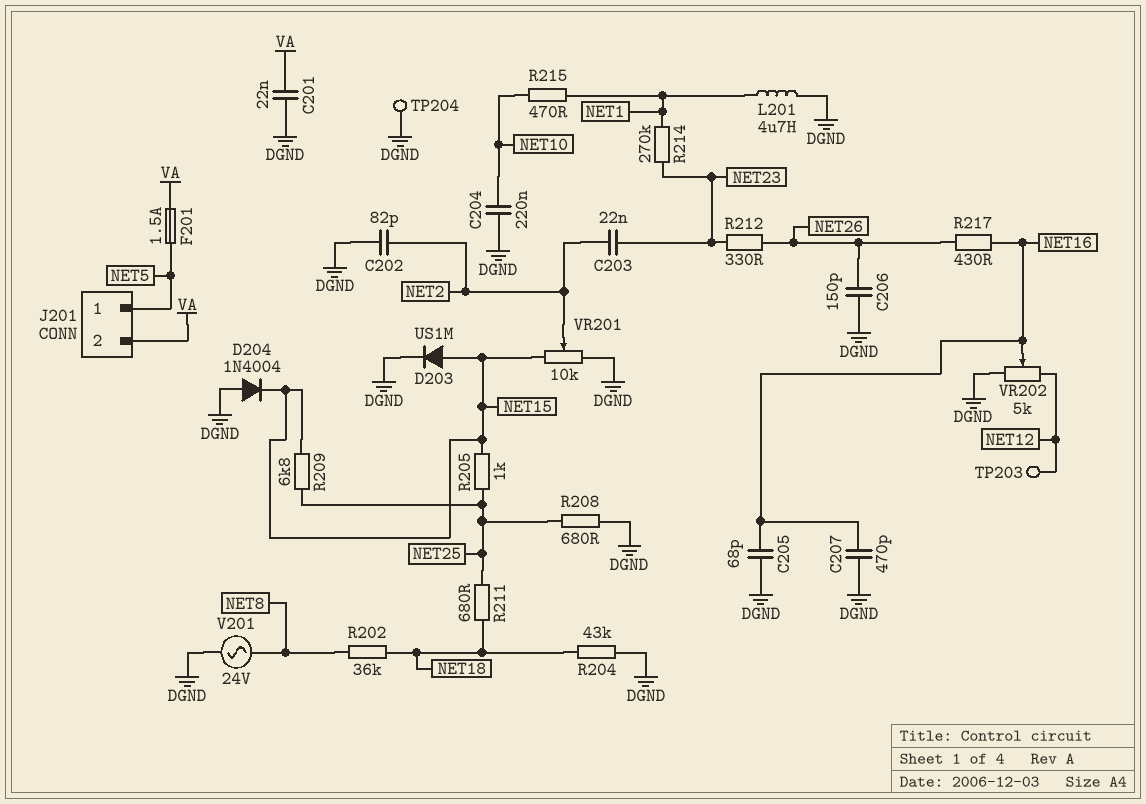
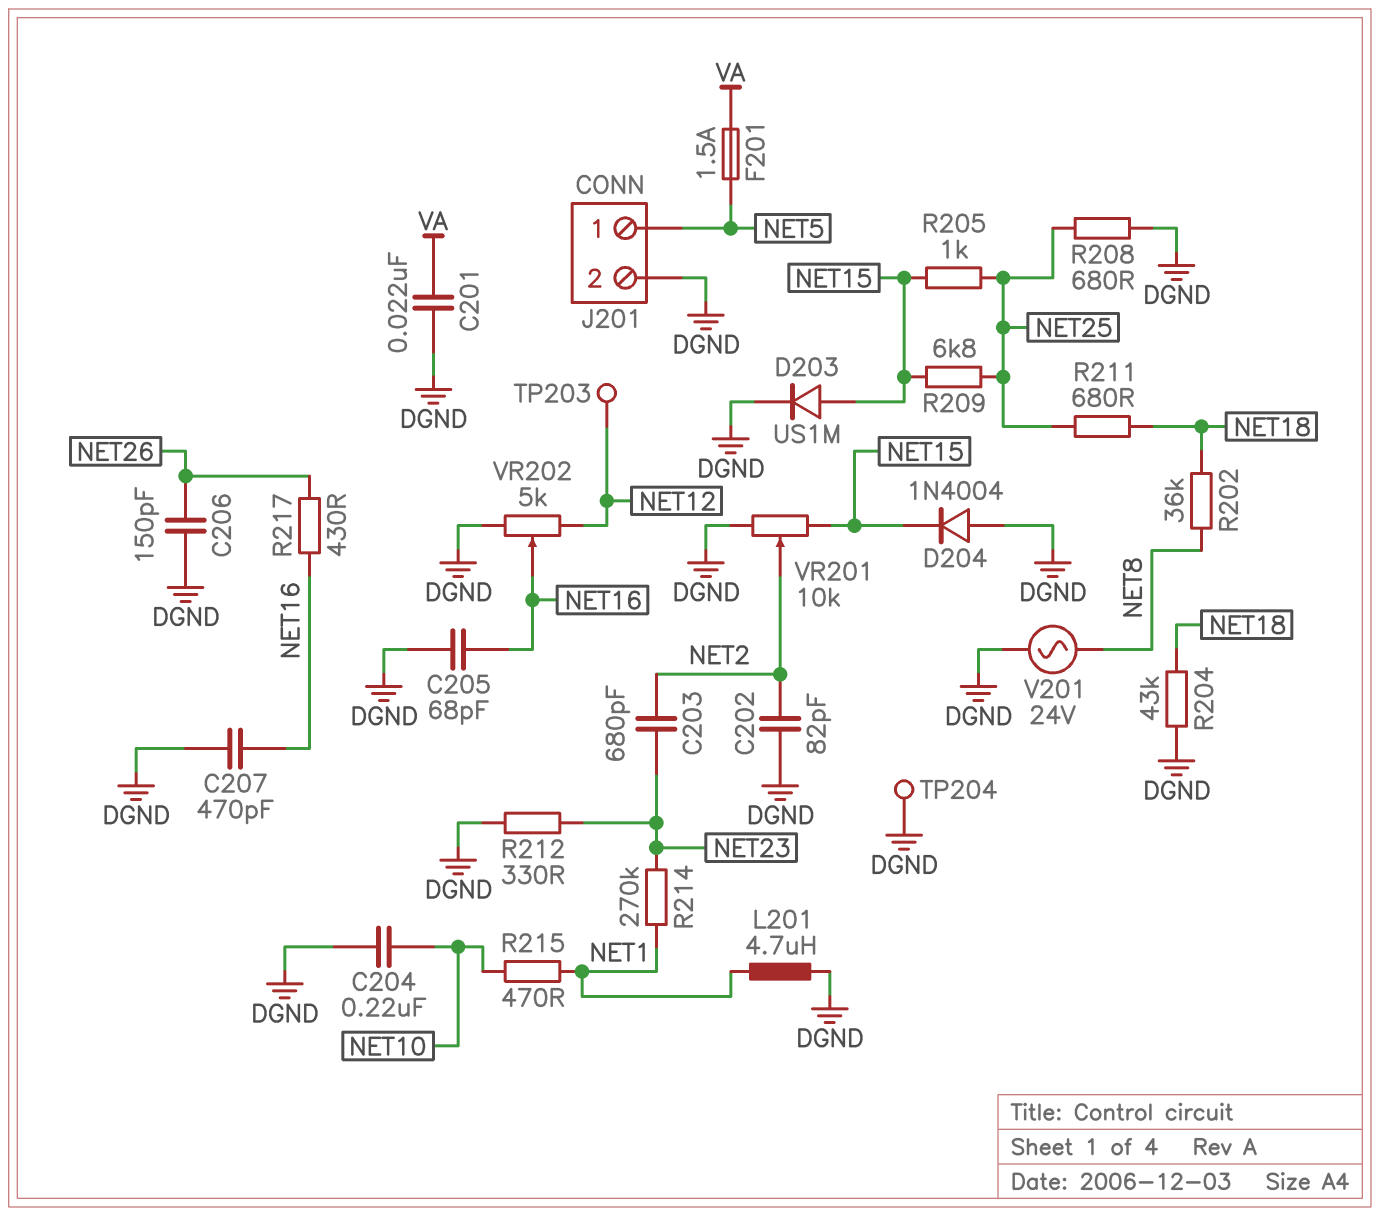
C203: 22nF (NET2, NET23) -> 680pF (NET2, NET23)
J201 pin 2: VA -> DGND
R212: 330 (NET23, NET26) -> 330 (DGND, NET23)

